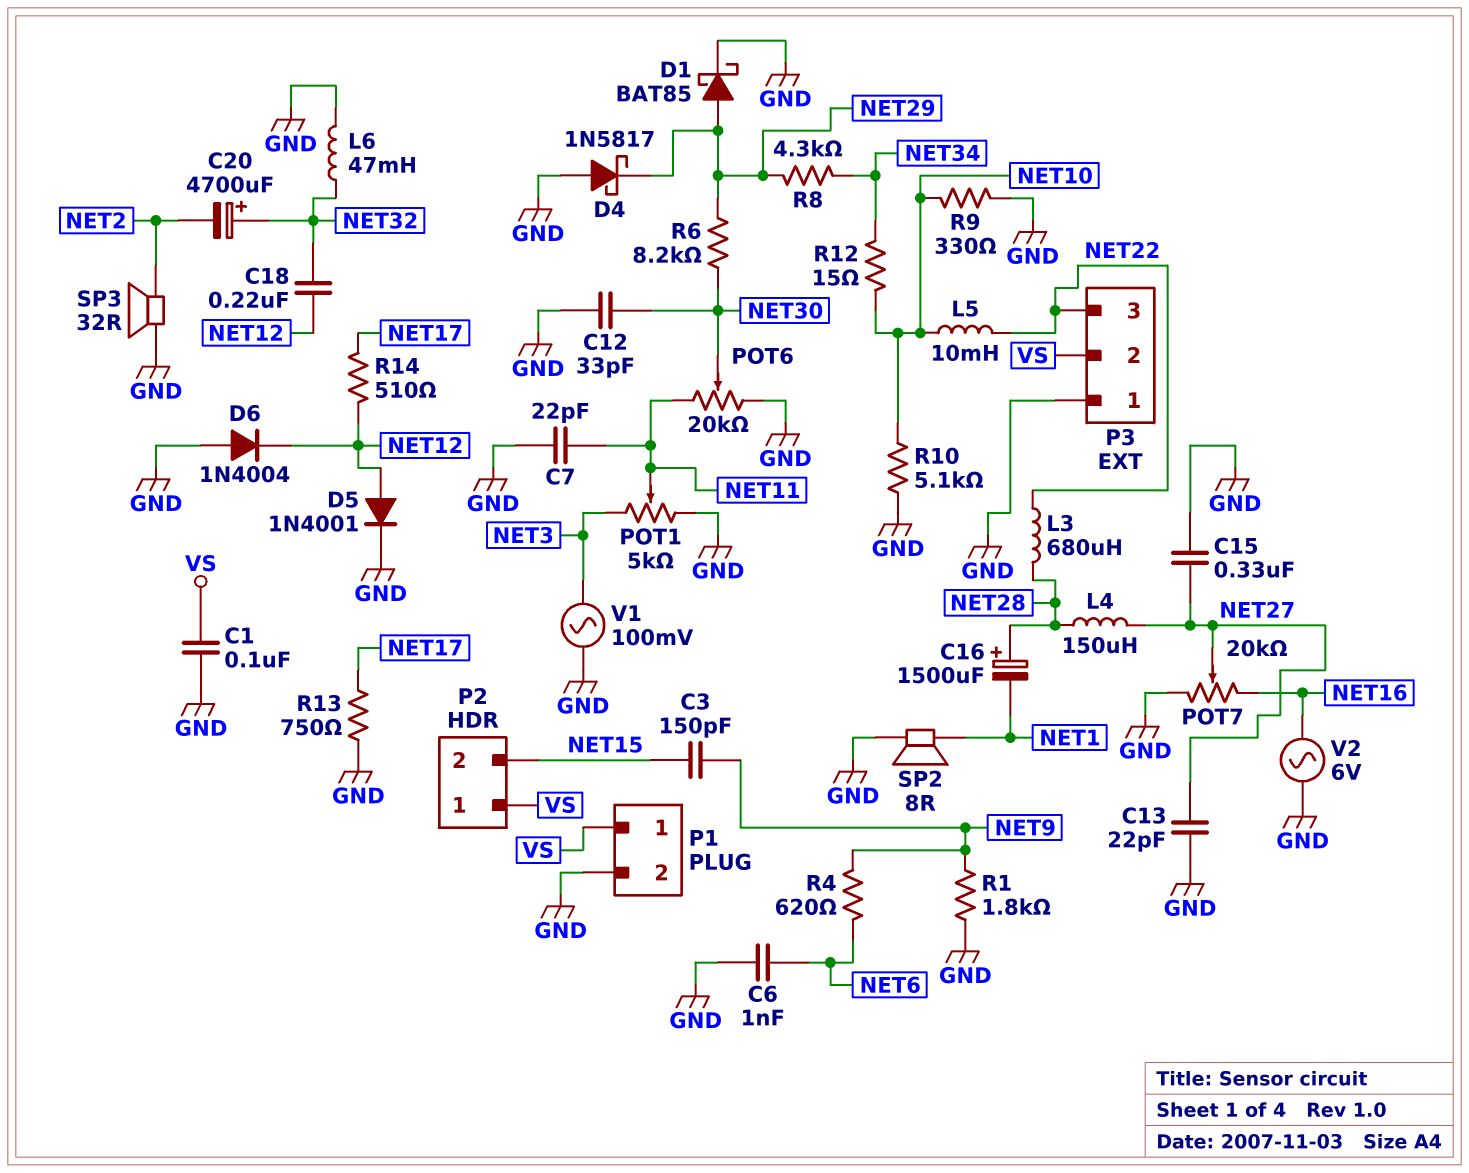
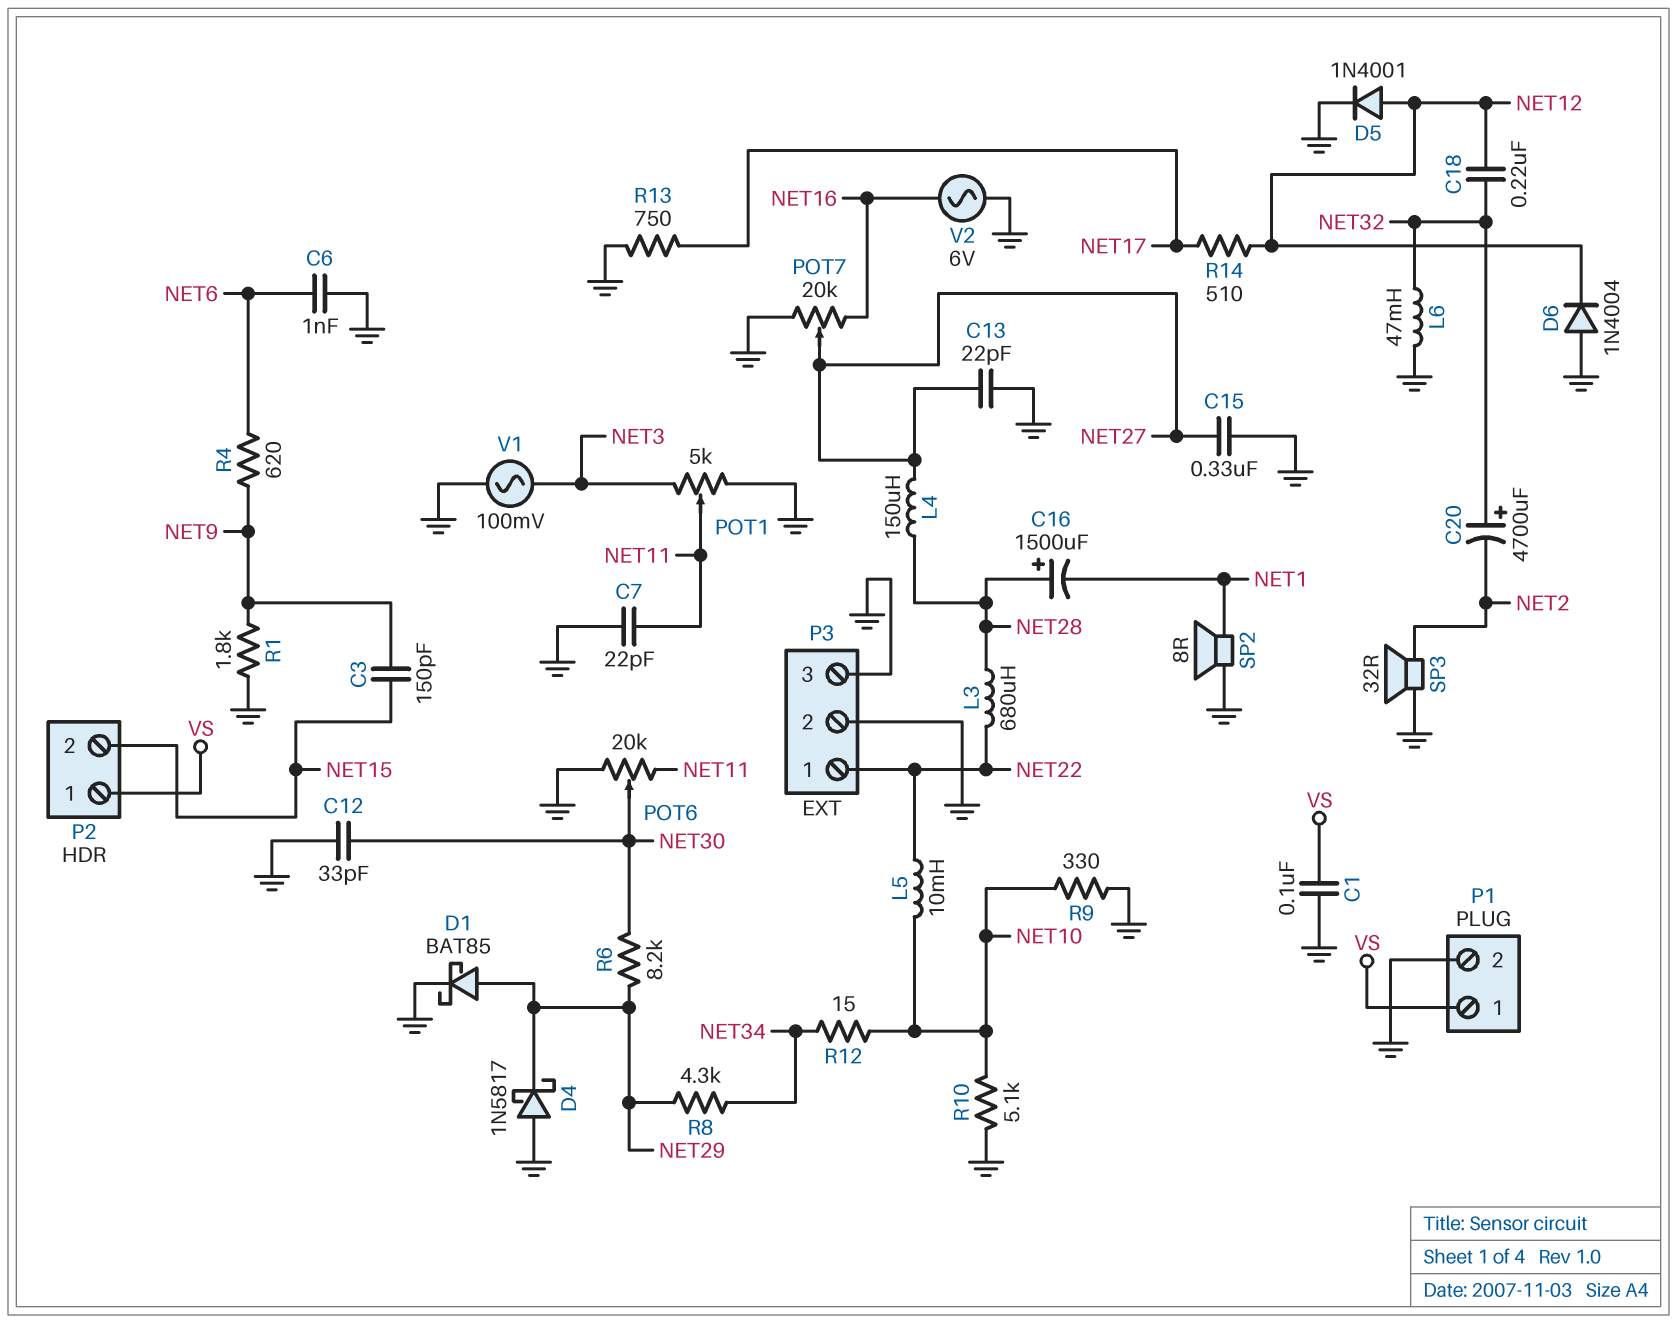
P3 pin 1: GND -> NET22
P3 pin 2: VS -> GND
P3 pin 3: NET22 -> GND

